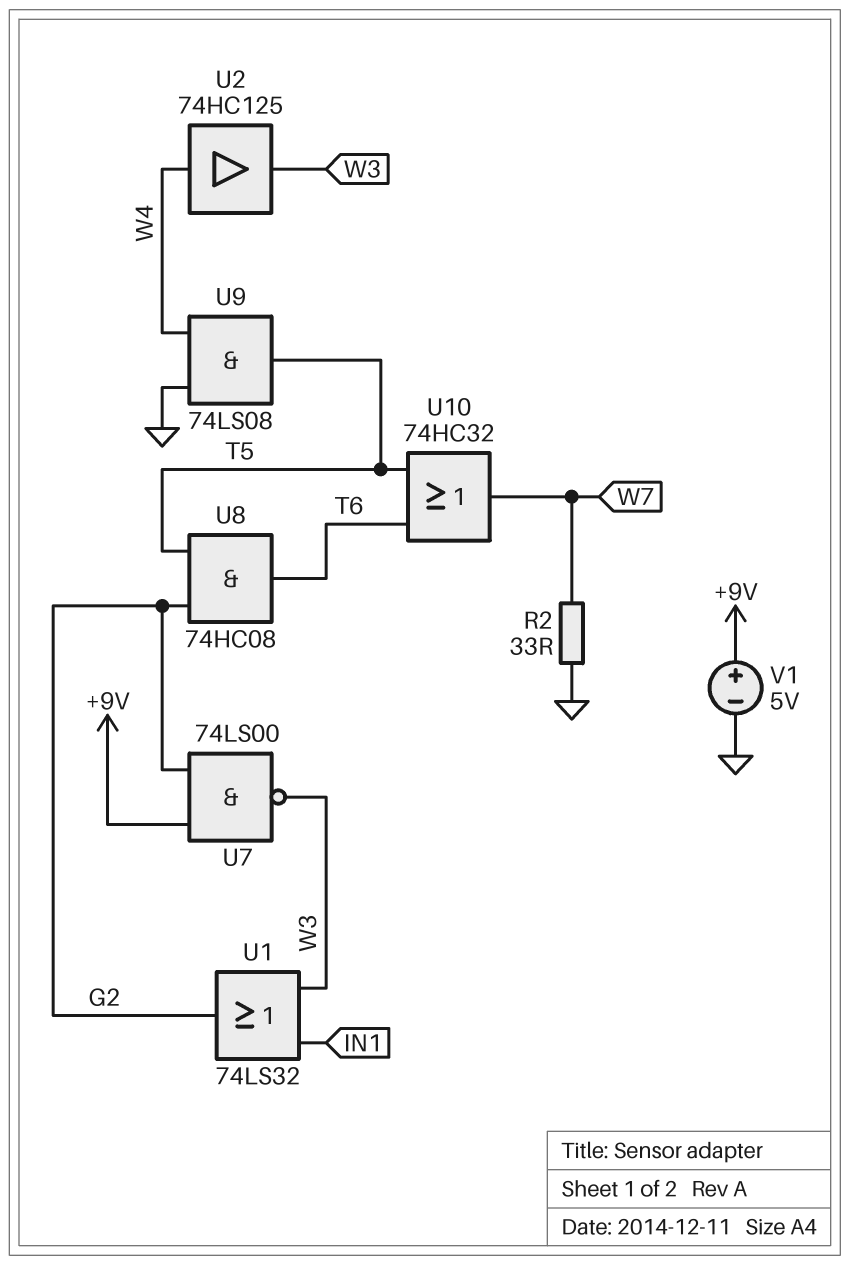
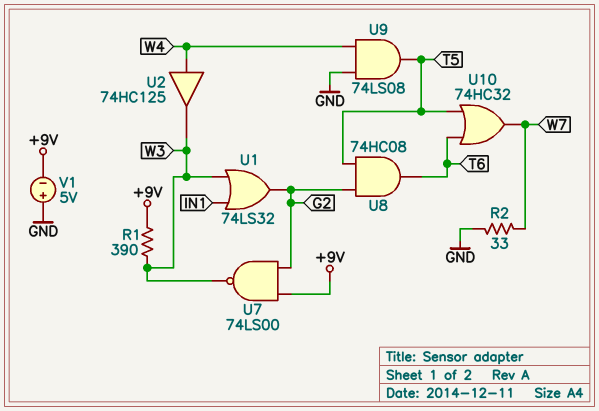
R1: none -> 390 (+9V, W3)
V1: 5V (plus +9V, minus GND) -> 5V (plus GND, minus +9V)

